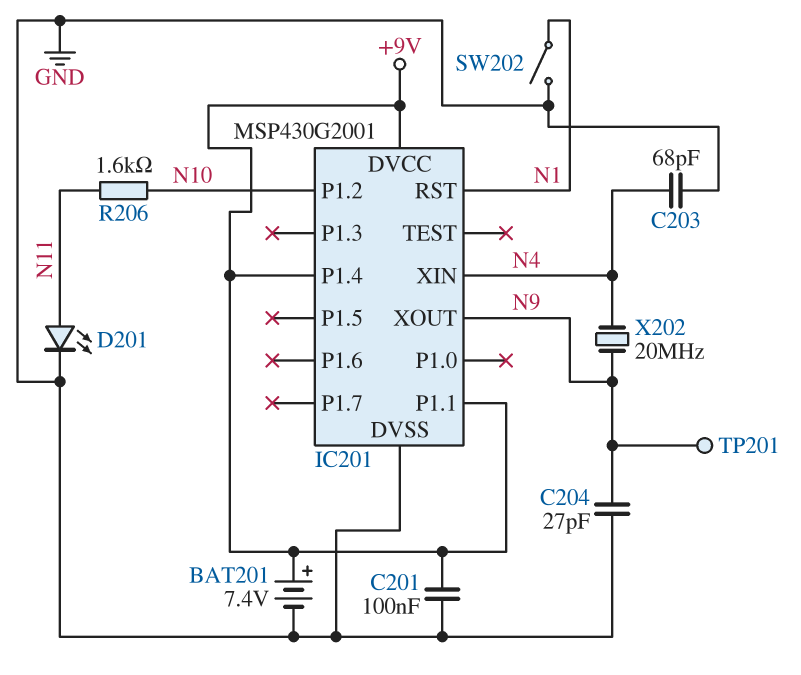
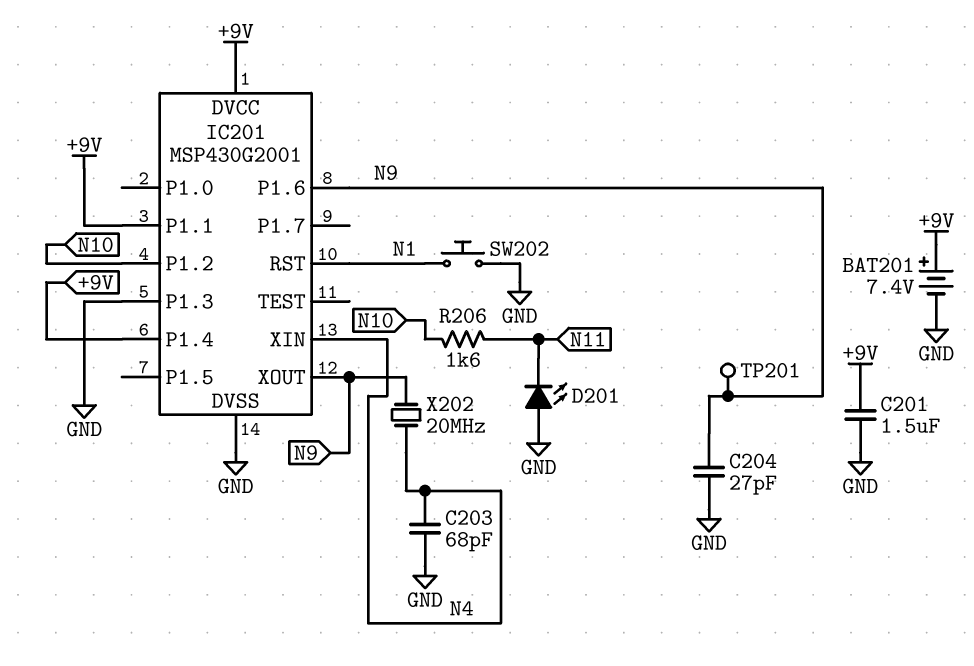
C201: 100nF (+9V, GND) -> 1.5uF (+9V, GND)
D201: LED (A N11, K GND) -> LED (A GND, K N11)
IC201 pin P1.3: none -> GND
IC201 pin P1.6: none -> N9
SW202: switch (GND, N1) -> button (GND, N1)

